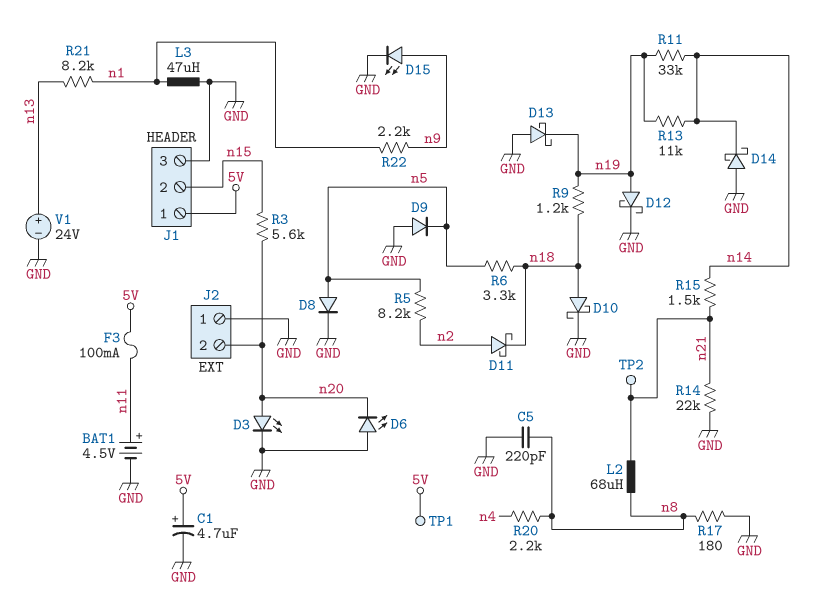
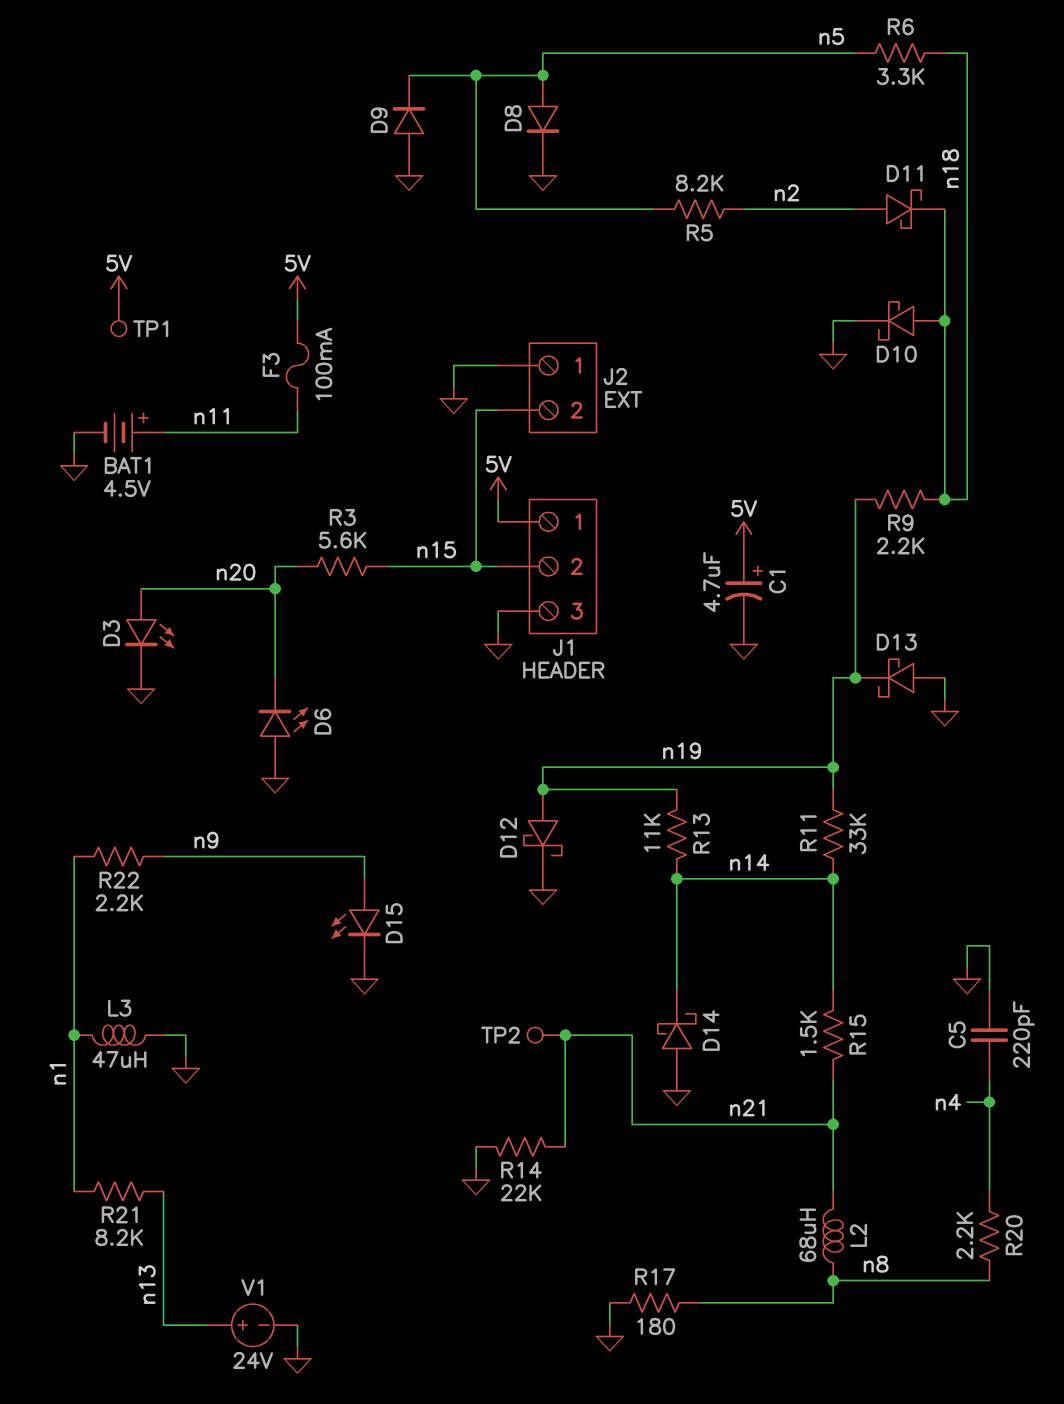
C5: 220pF (GND, n8) -> 220pF (GND, n4)
J2 pin 2: n20 -> n15
R9: 1.2k (n18, n19) -> 2.2k (n18, n19)

